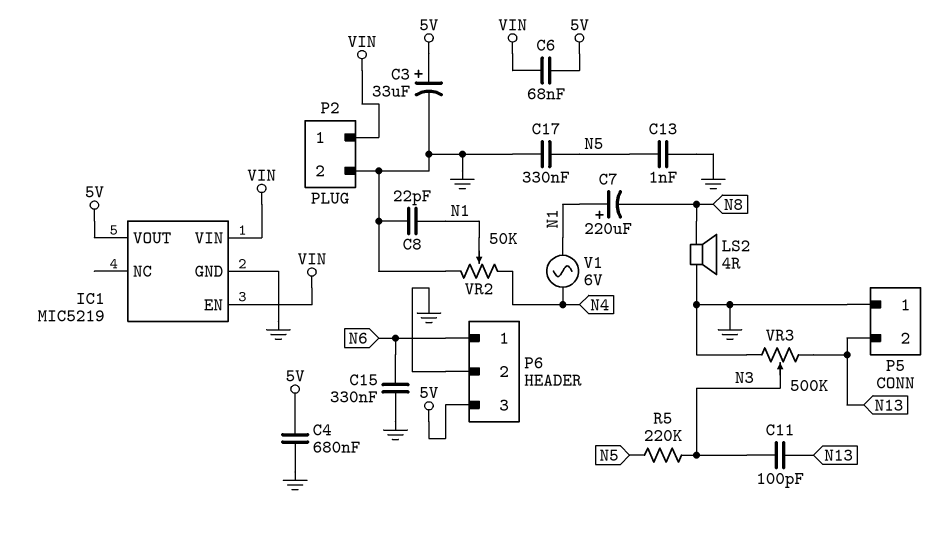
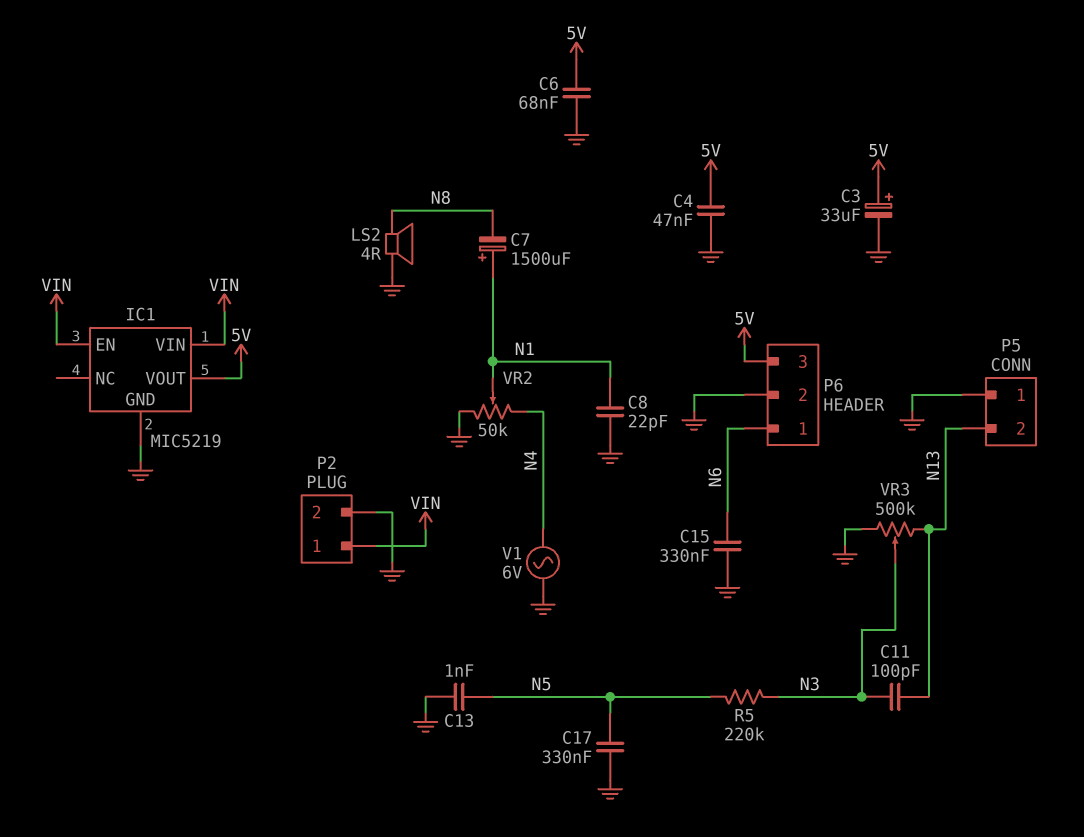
C4: 680nF (5V, GND) -> 47nF (5V, GND)
C6: 68nF (5V, VIN) -> 68nF (5V, GND)
C7: 220uF (plus N1, minus N8) -> 1500uF (plus N1, minus N8)
V1: AC 6V (N1, N4) -> AC 6V (GND, N4)

